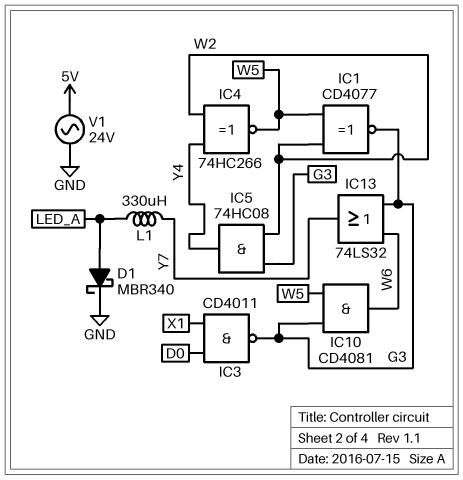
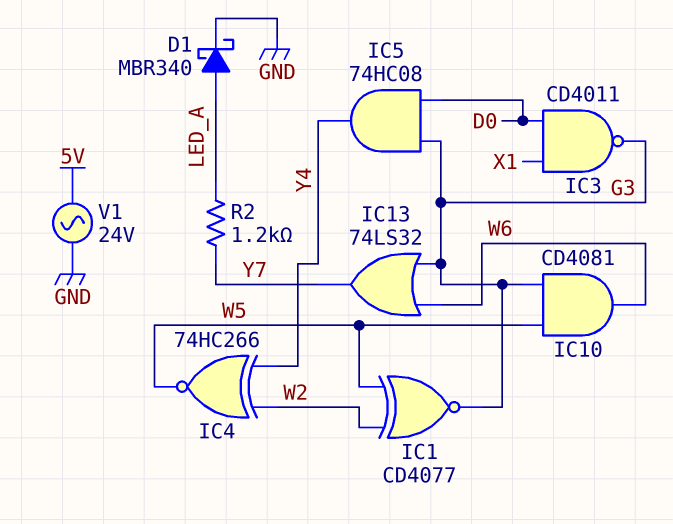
IC5: AND 74HC08 (in G3, in W2, out Y4) -> AND 74HC08 (in D0, in G3, out Y4)
L1: 330uH (LED_A, Y7) -> none
R2: none -> 1.2k (LED_A, Y7)

